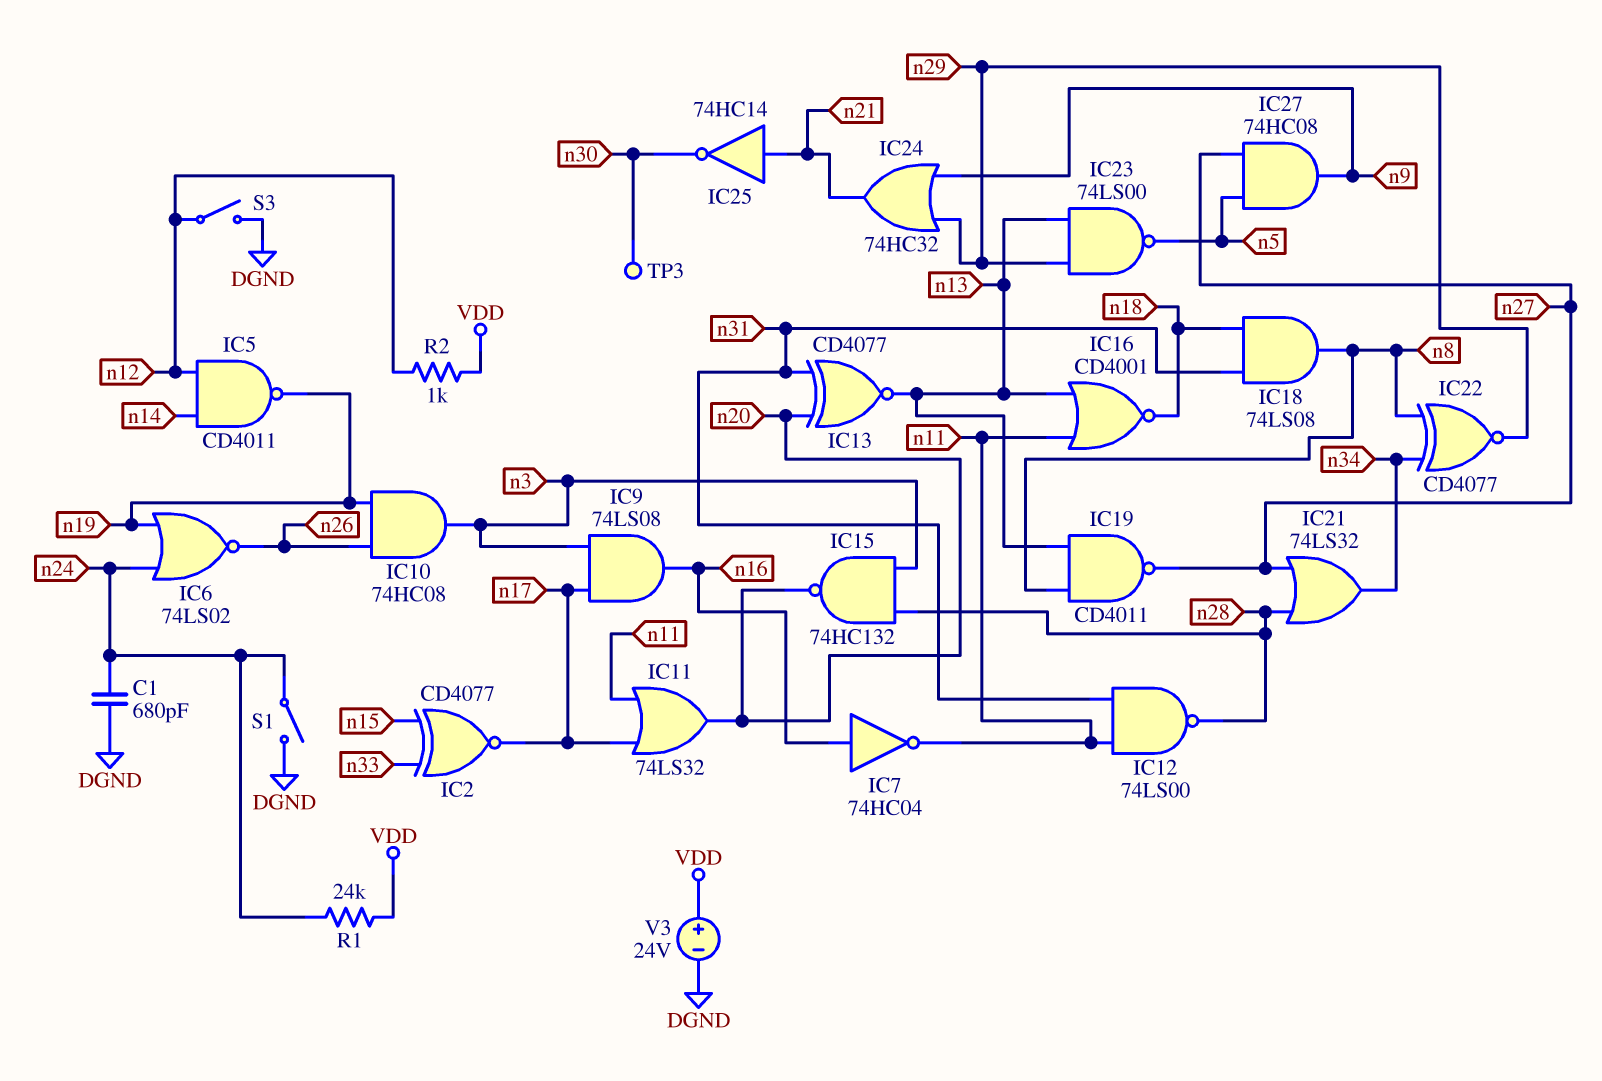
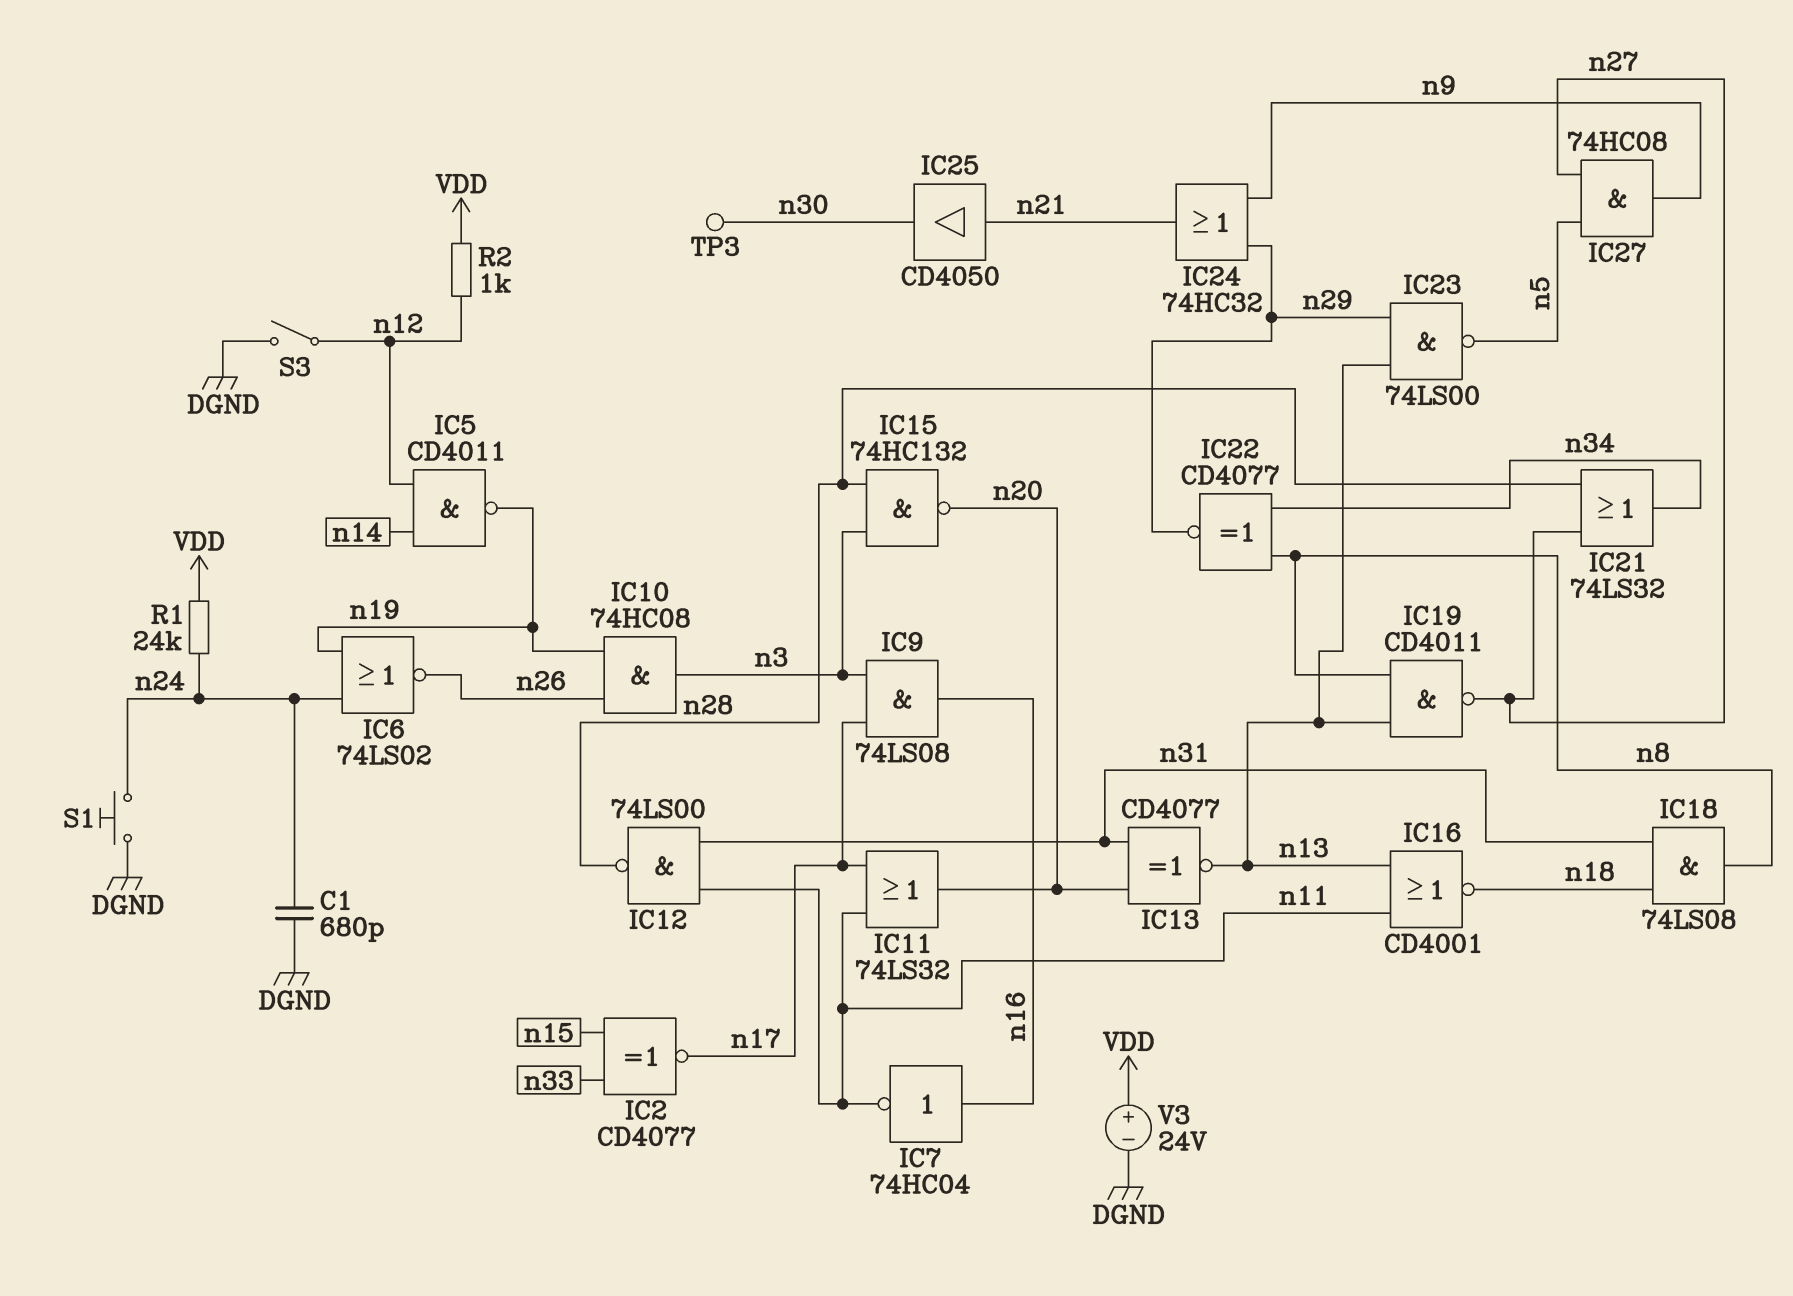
IC25: NOT 74HC14 (in n21, out n30) -> buffer CD4050 (in n21, out n30)
S1: switch (DGND, n24) -> button (DGND, n24)

